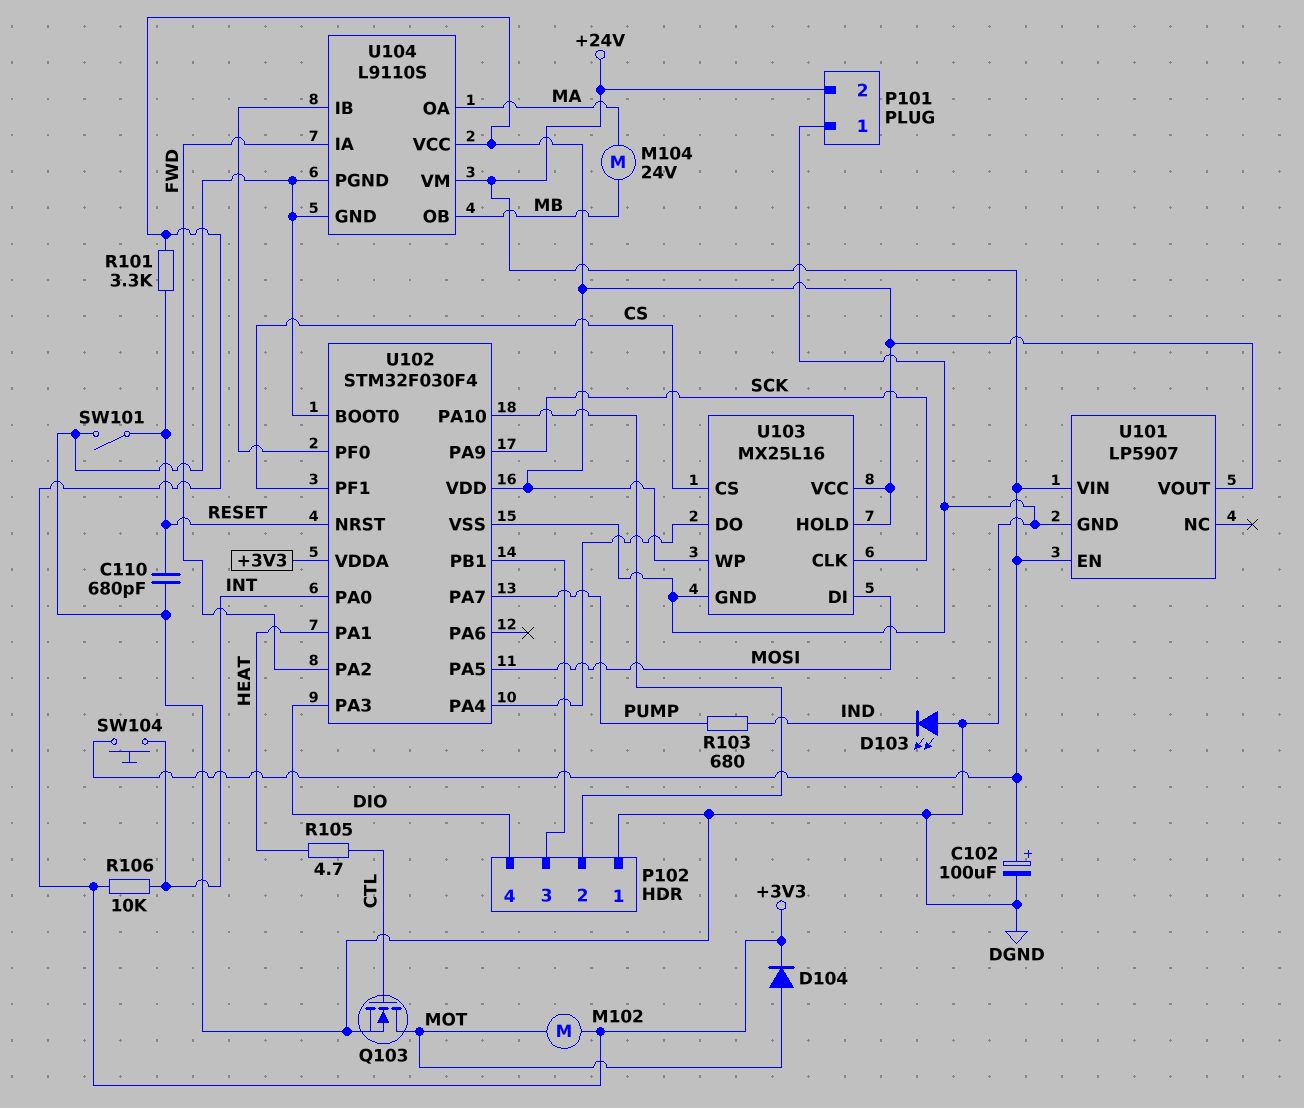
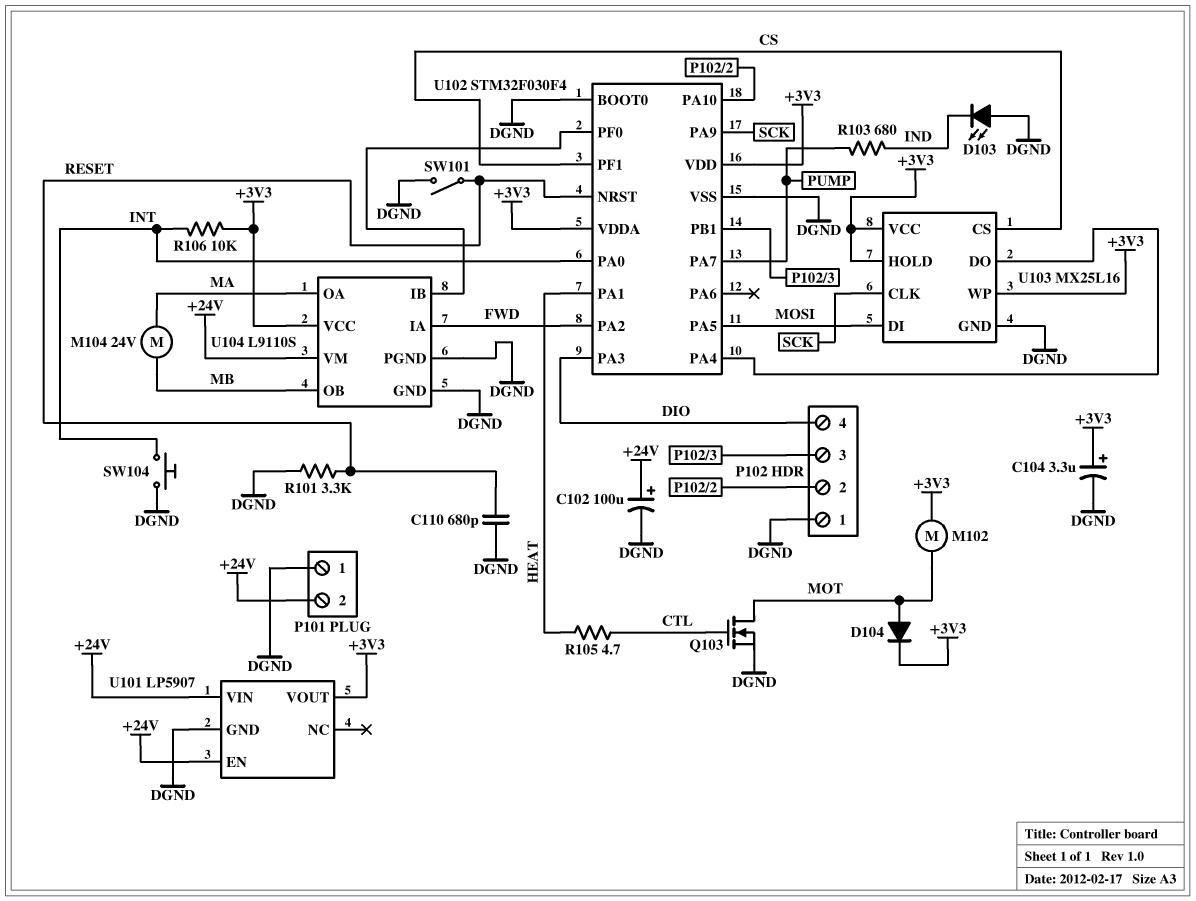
C104: none -> 3.3uF (plus +3V3, minus DGND)
R101: 3.3k (+3V3, RESET) -> 3.3k (DGND, RESET)
SW104: button (+24V, INT) -> button (DGND, INT)

